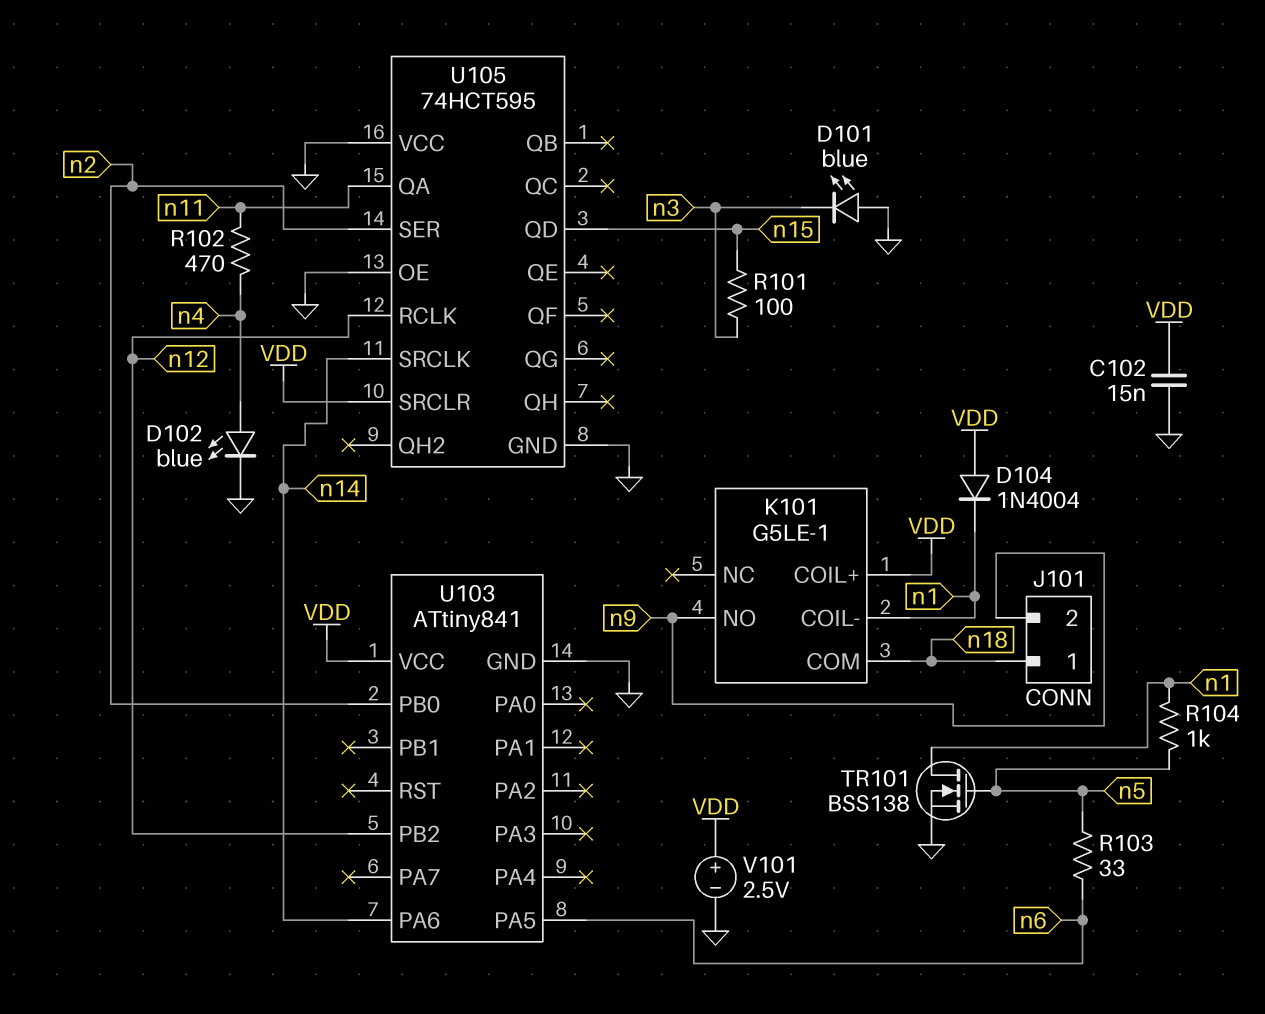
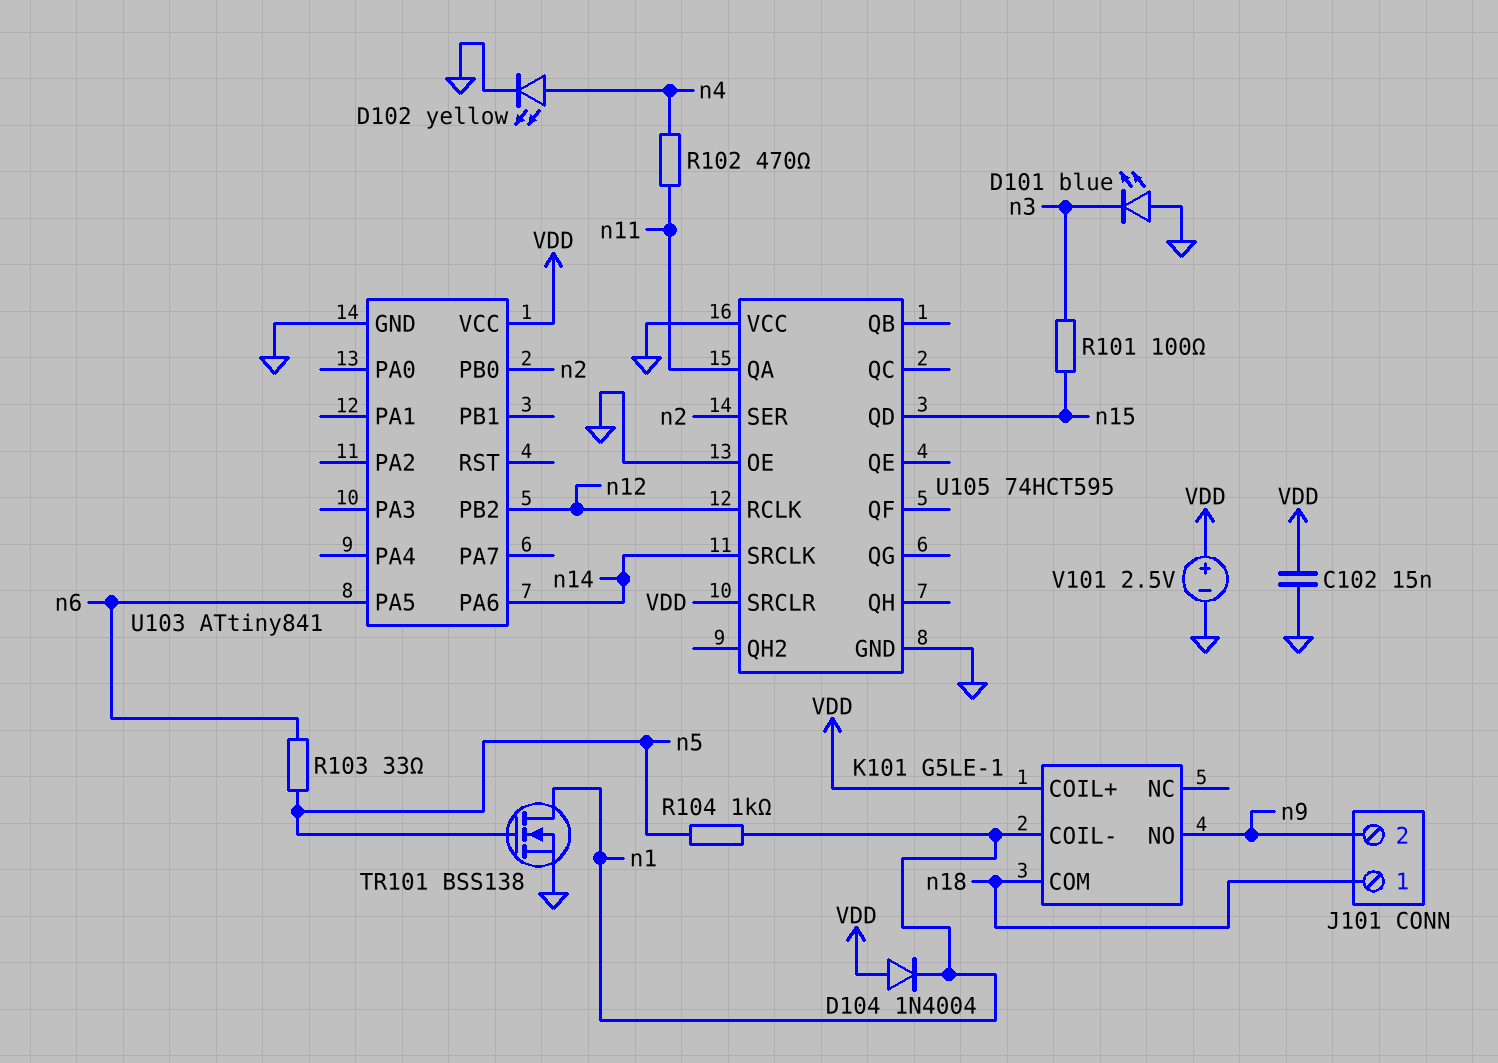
D102: LED blue (A n4, K GND) -> LED yellow (A n4, K GND)

